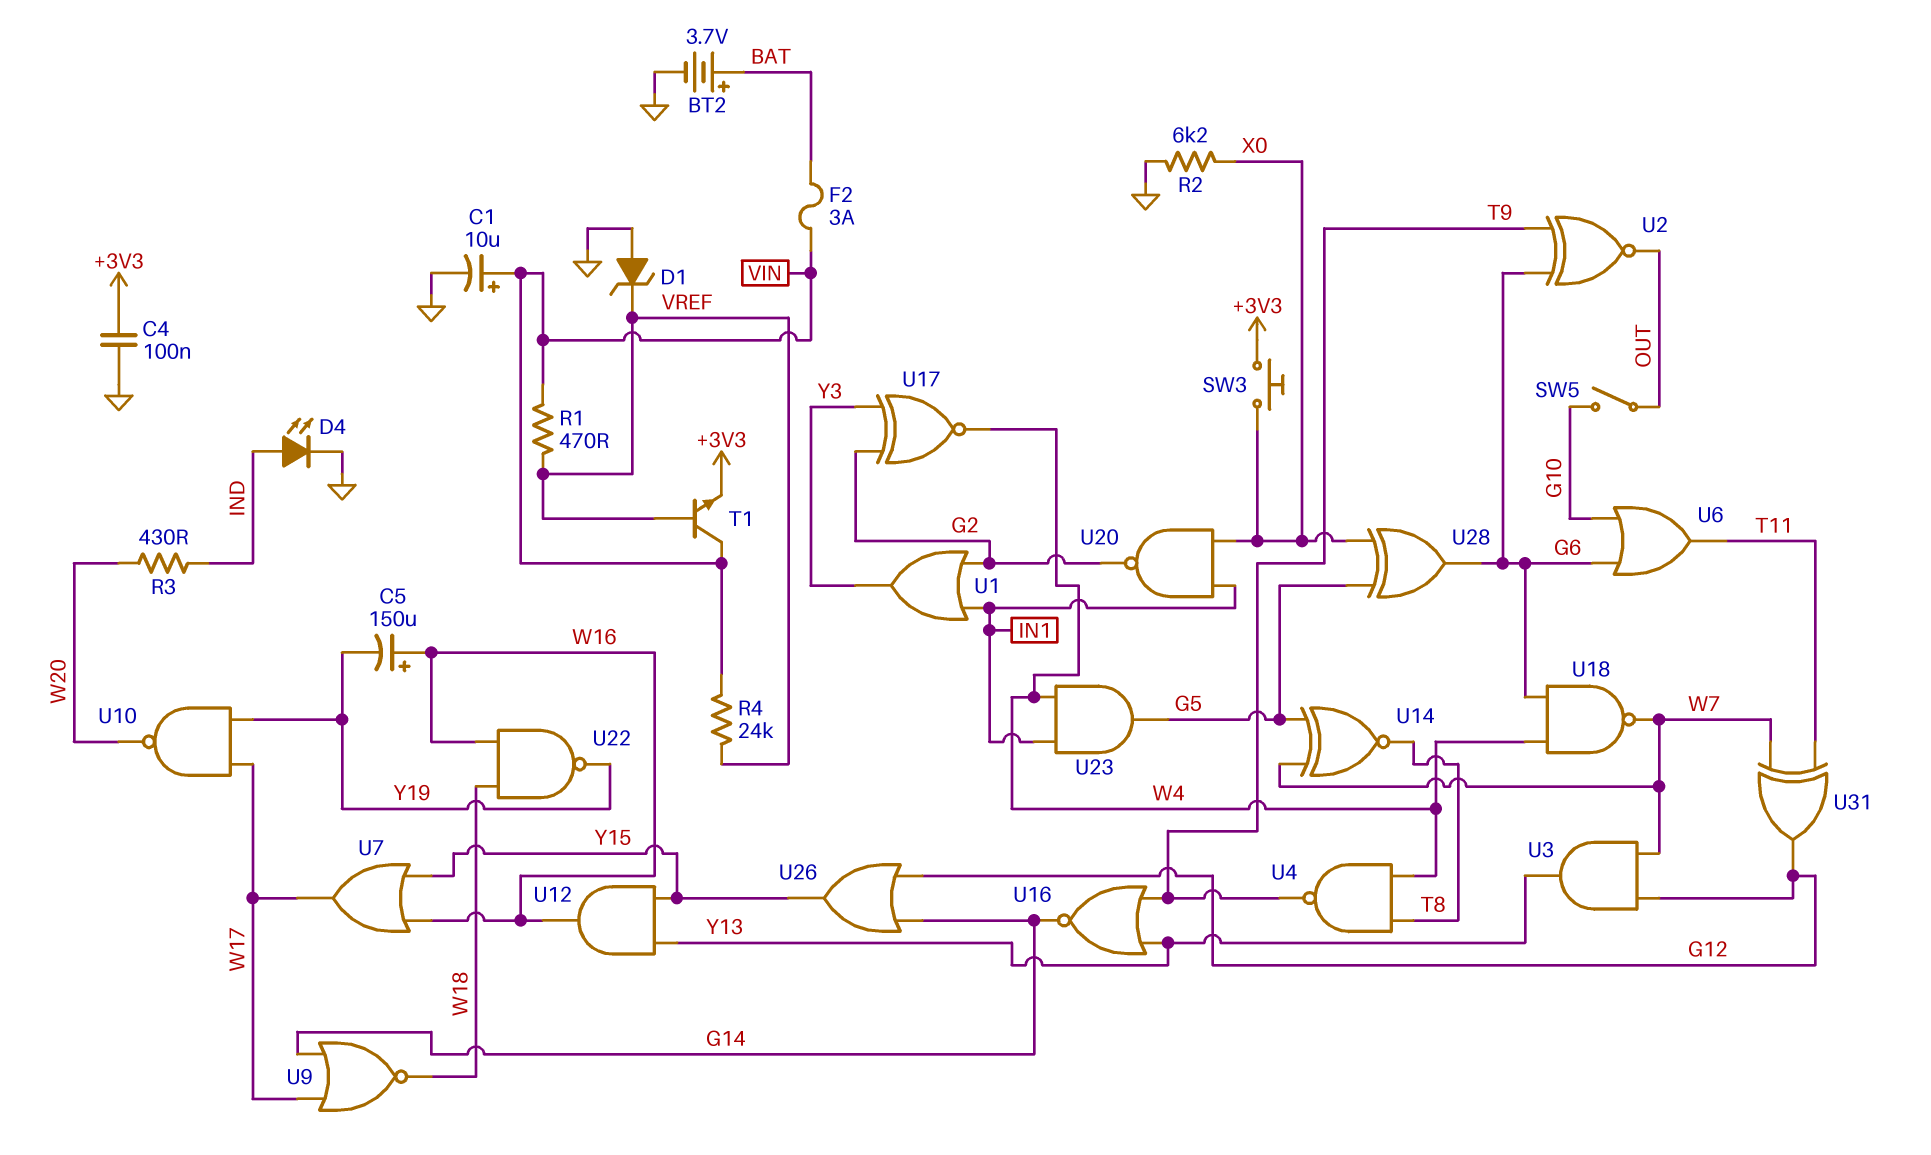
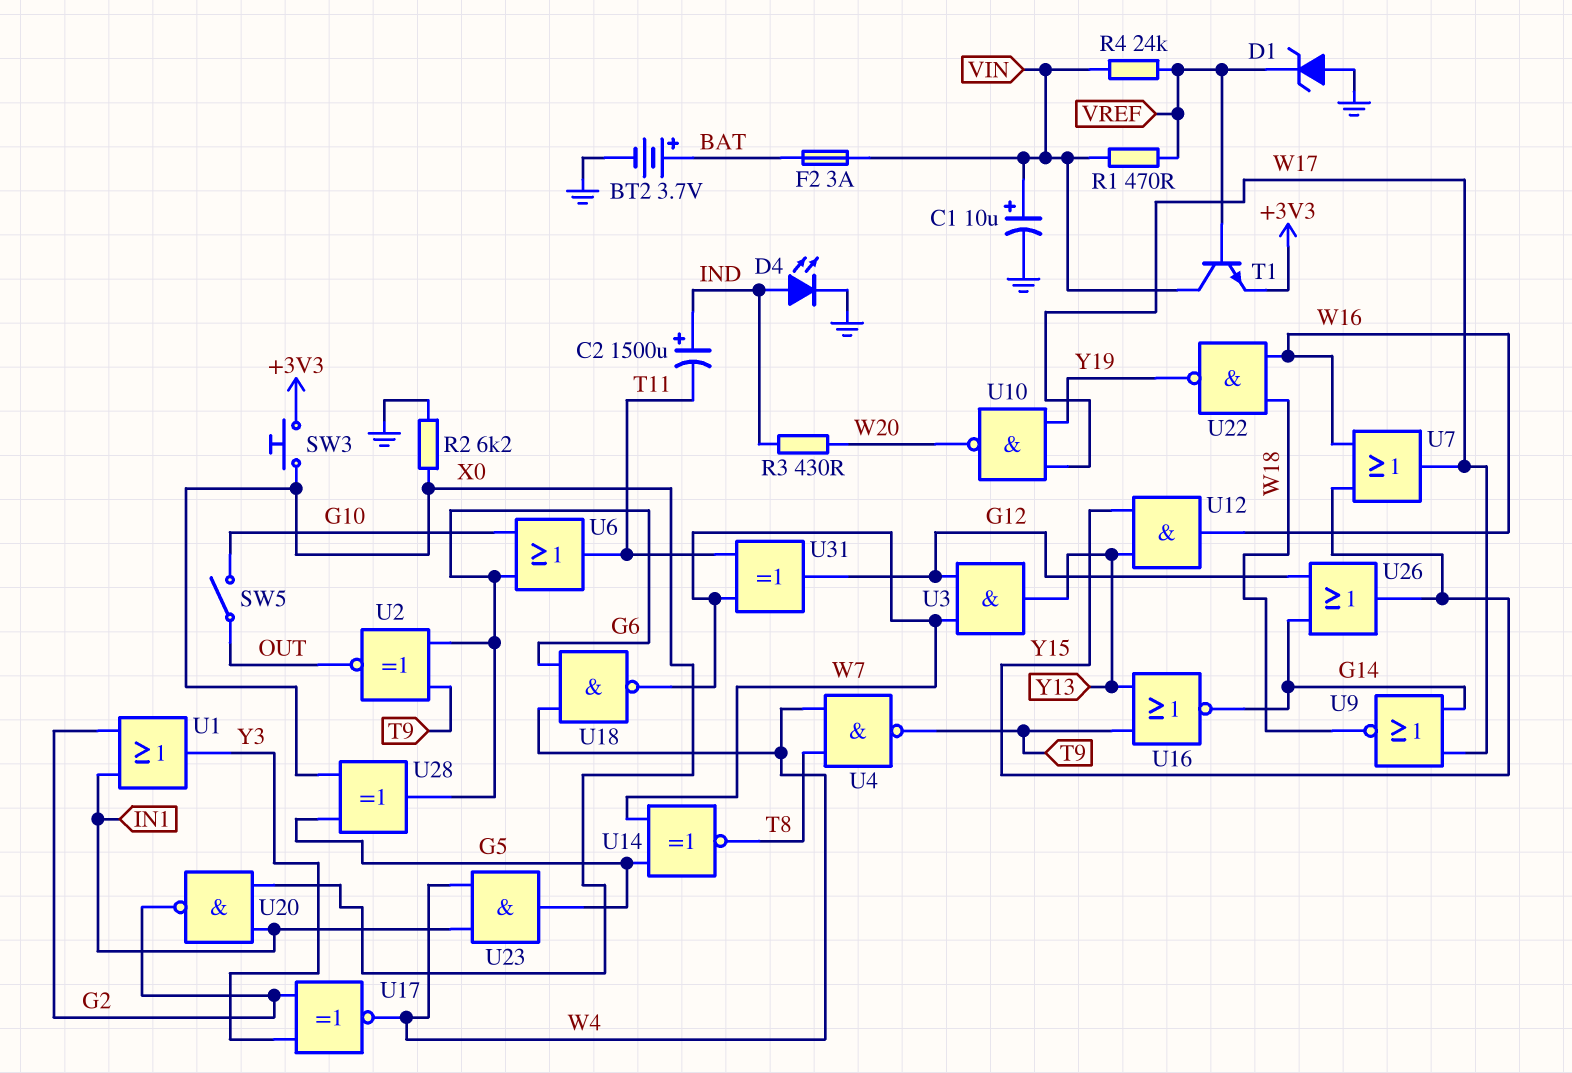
C2: none -> 1500uF (plus IND, minus T11)
C4: 100nF (+3V3, GND) -> none
C5: 150uF (plus W16, minus Y19) -> none

